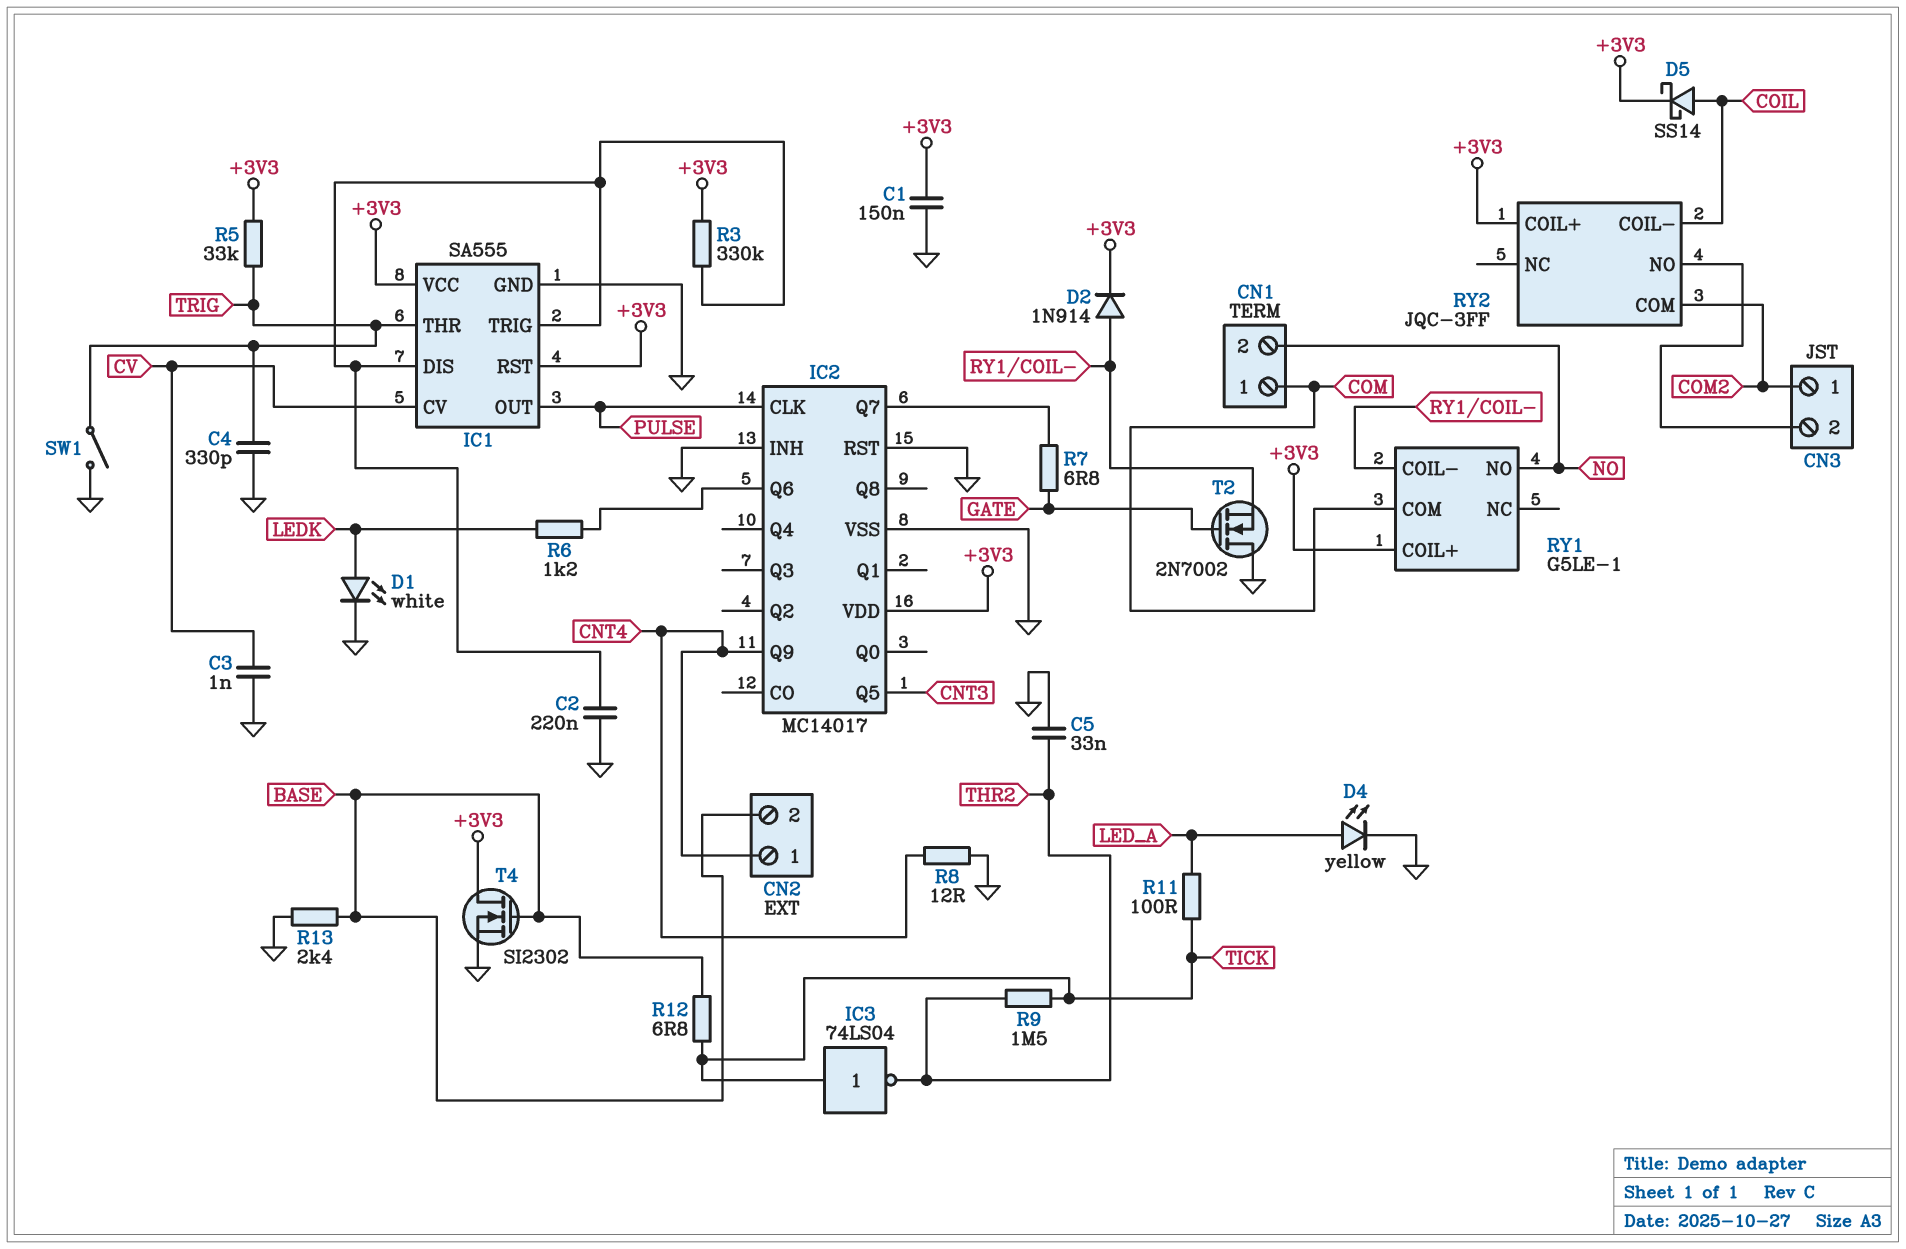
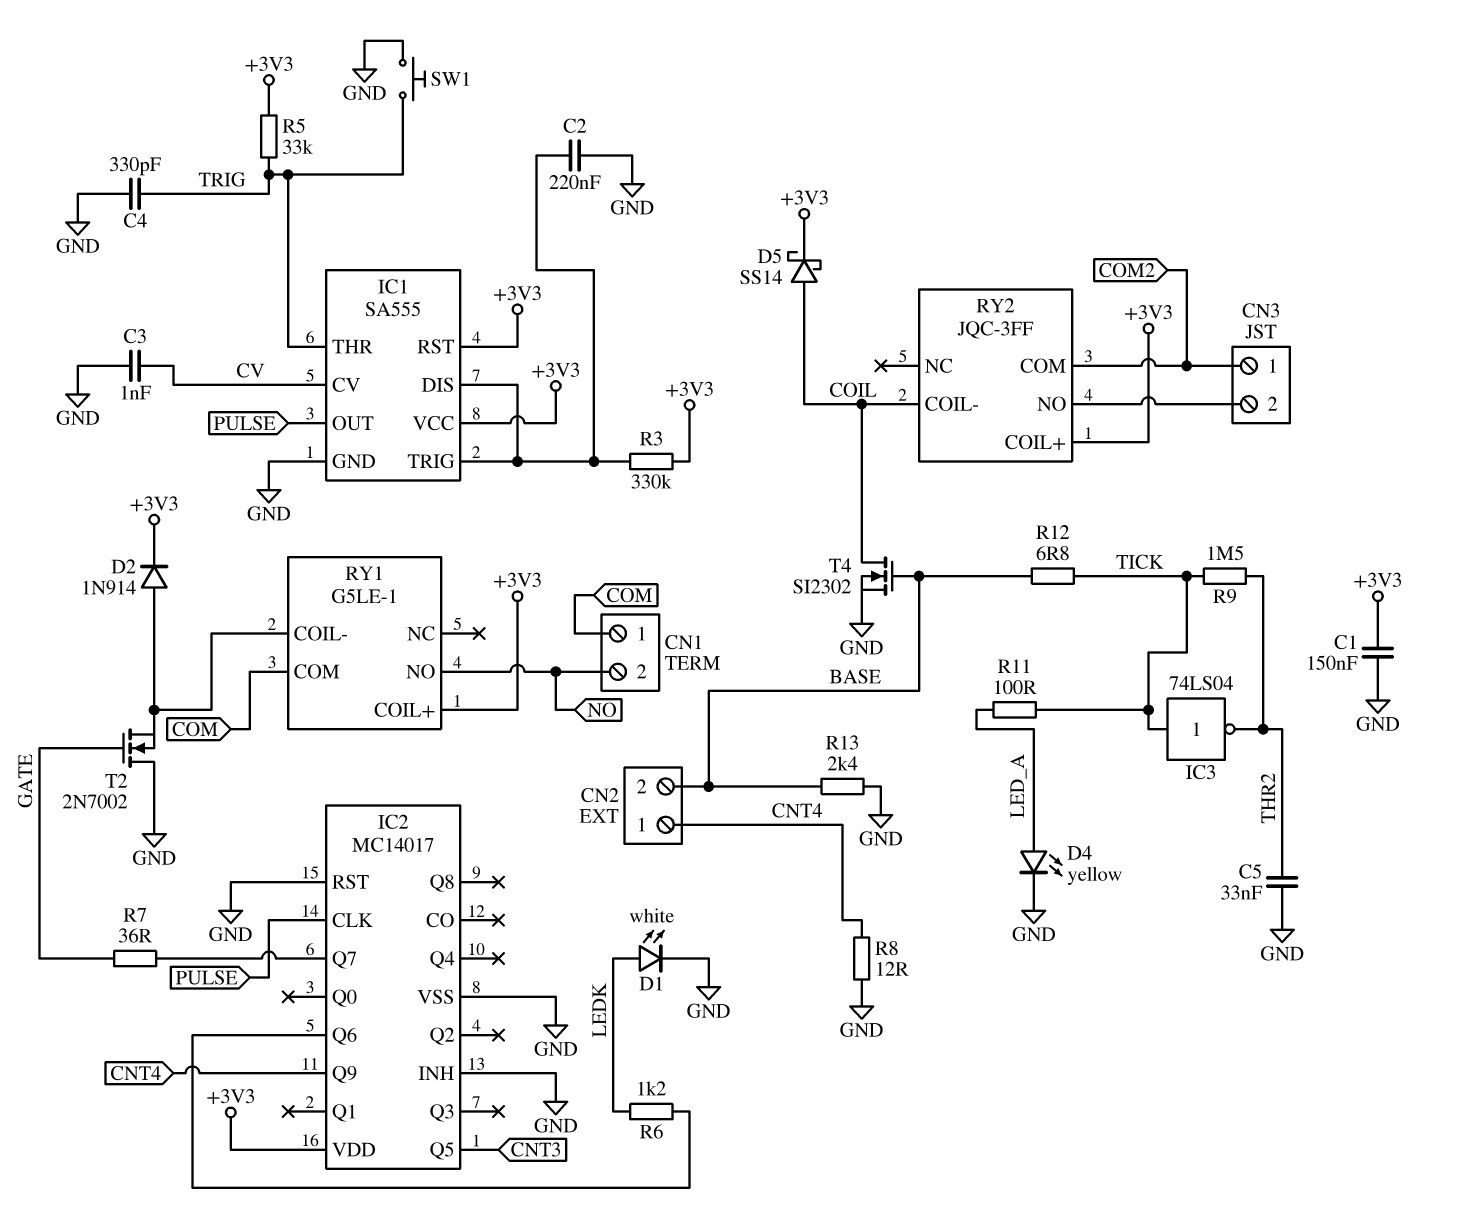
R7: 6.8 (GATE, IC2/Q7) -> 36 (GATE, IC2/Q7)
SW1: switch (GND, TRIG) -> button (GND, TRIG)
T4: NMOS SI2302 (G BASE, D +3V3, S GND) -> NMOS SI2302 (G BASE, D COIL, S GND)

